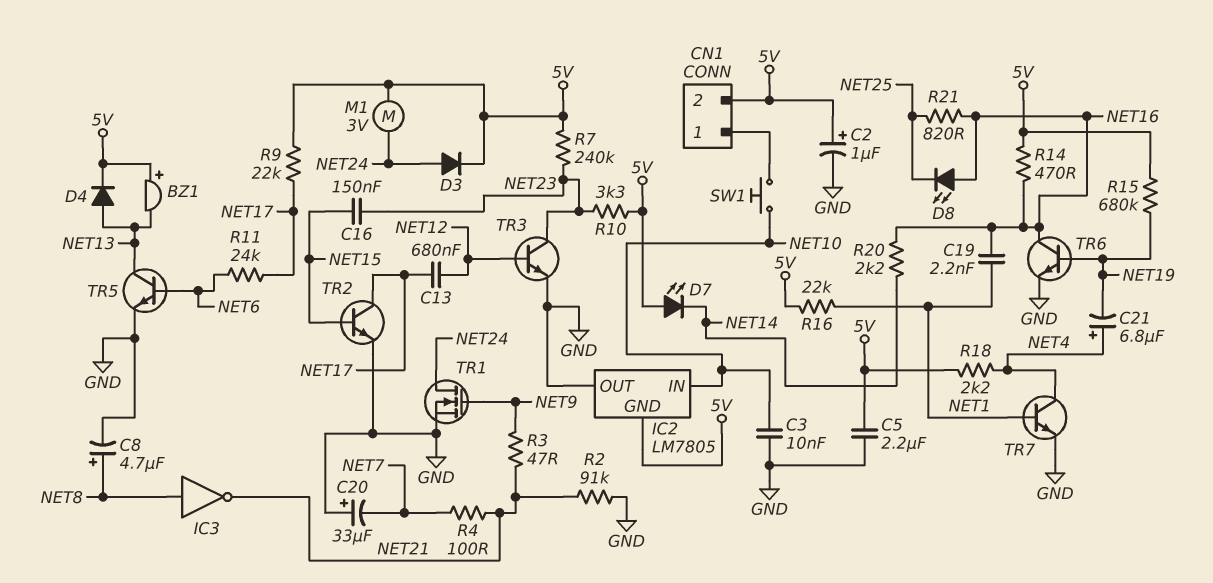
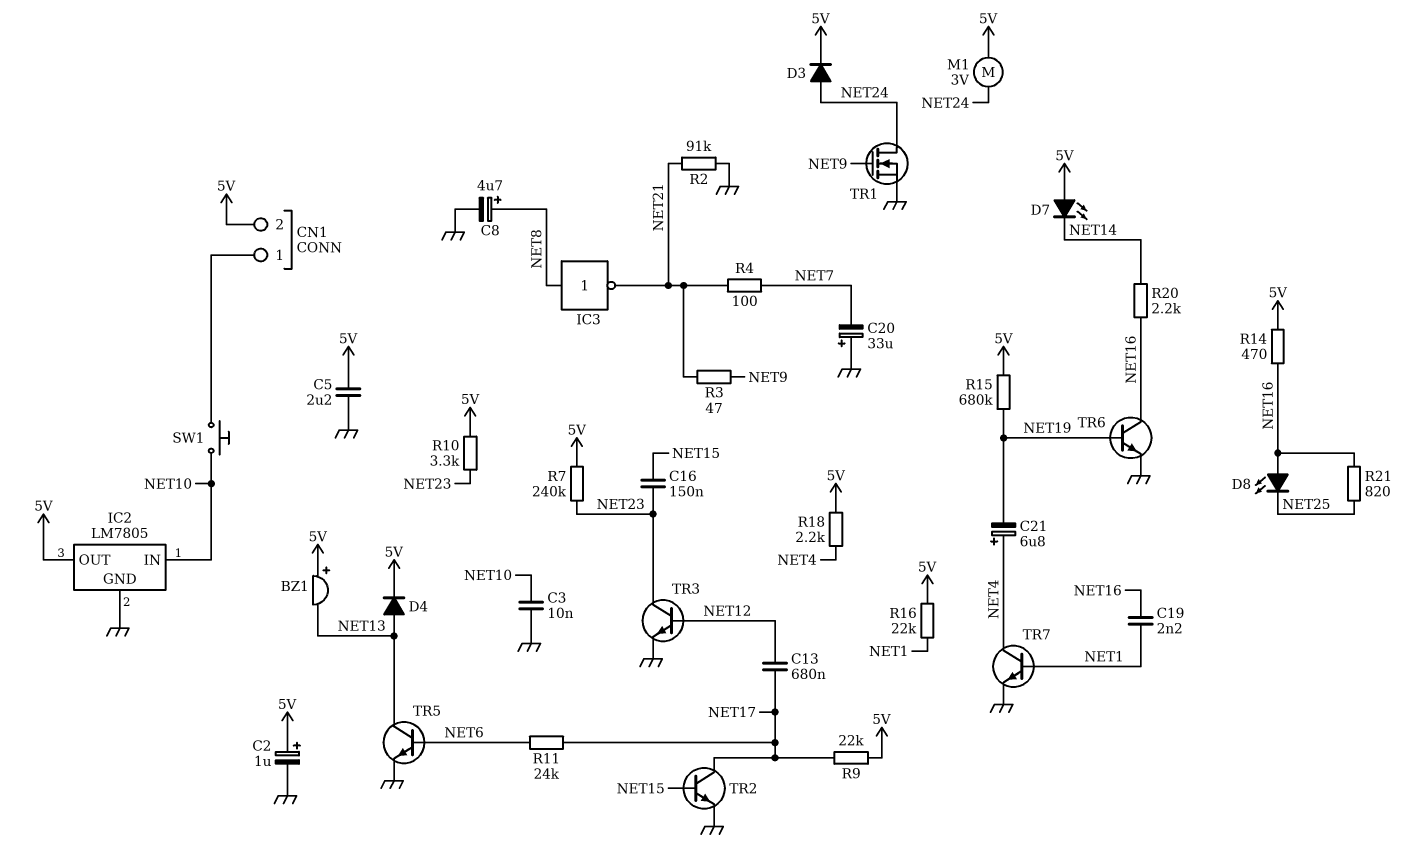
IC2 pin GND: 5V -> GND
IC2 pin OUT: GND -> 5V

